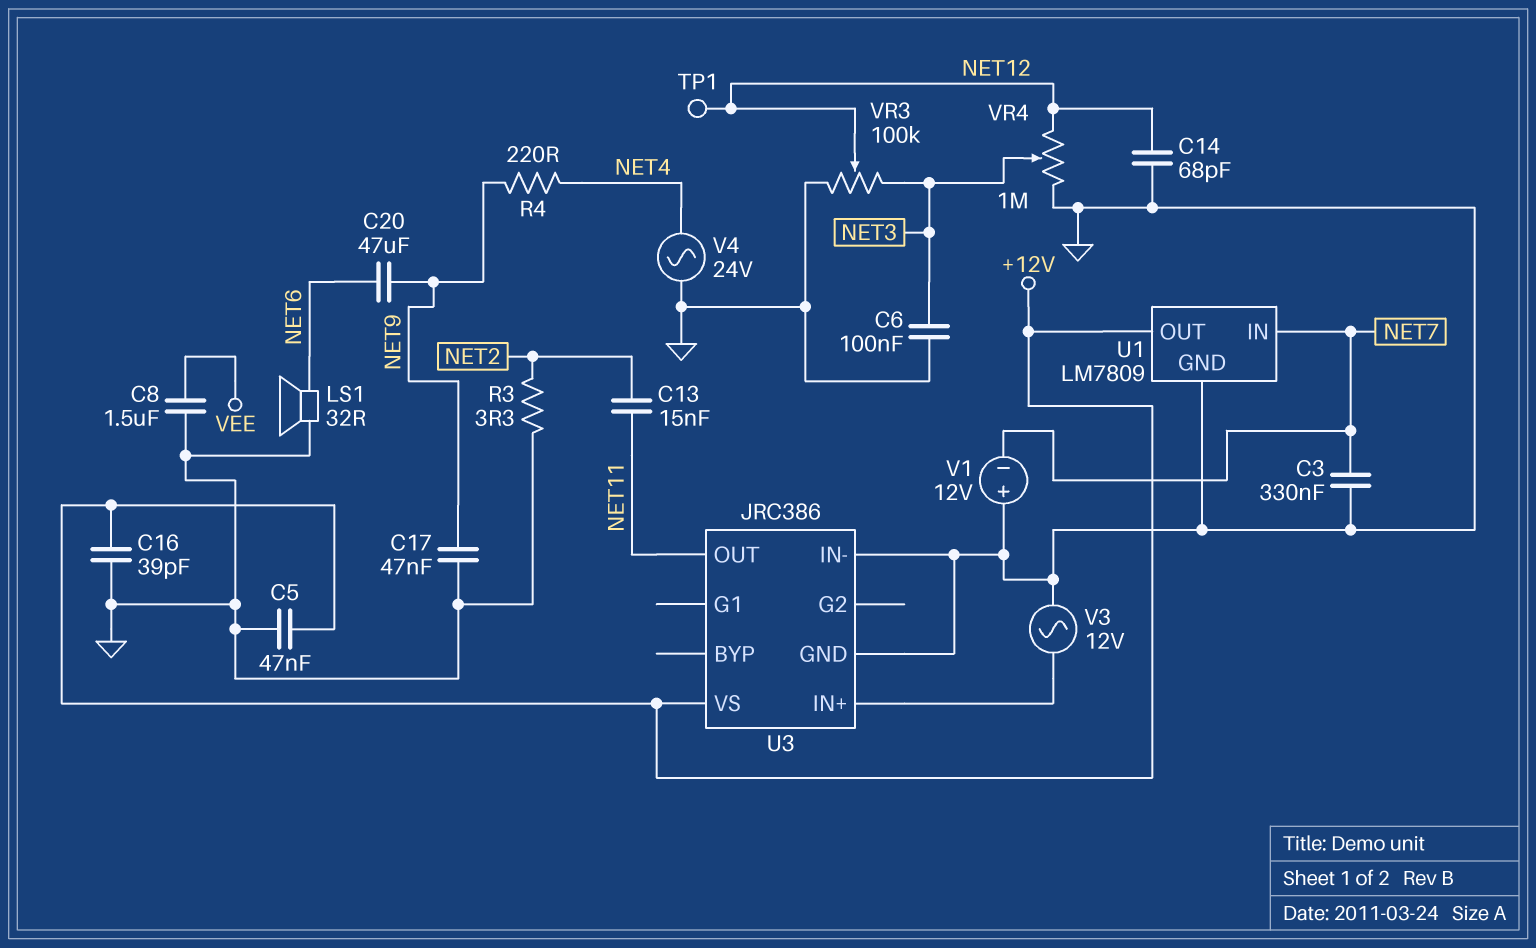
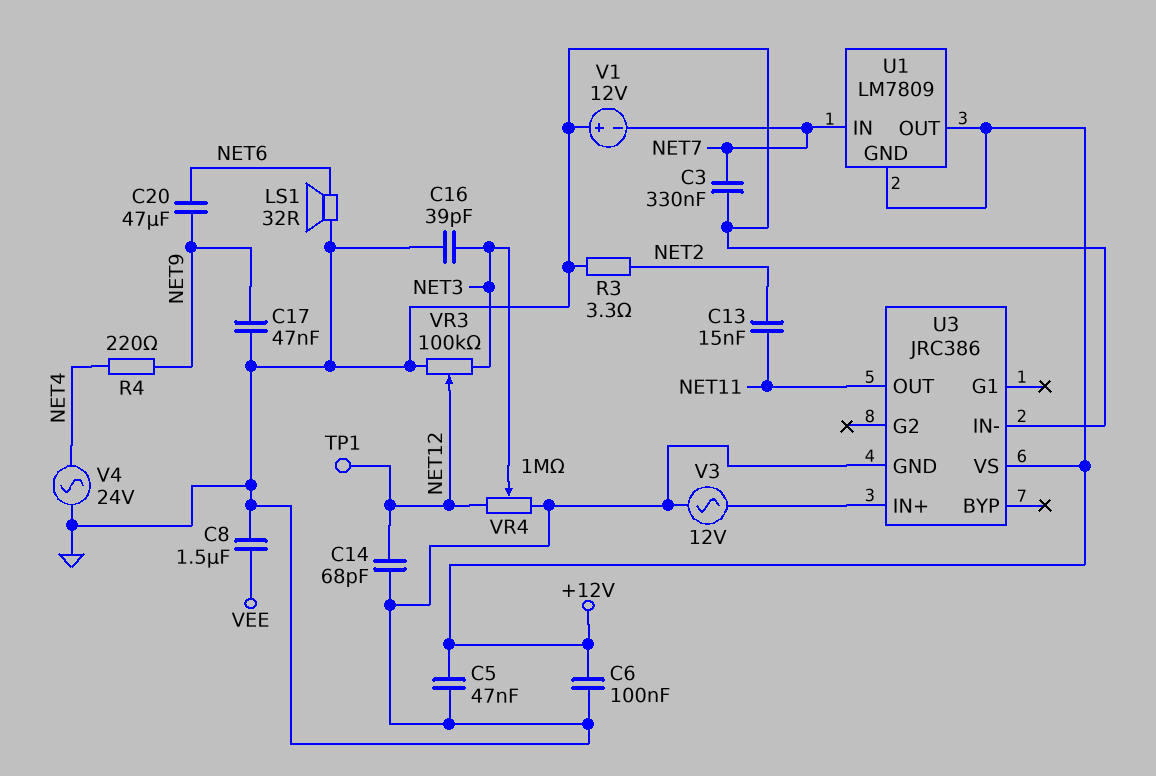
C6: 100nF (GND, NET3) -> 100nF (+12V, GND)
C16: 39pF (+12V, GND) -> 39pF (GND, NET3)
U1 pin GND: GND -> +12V

